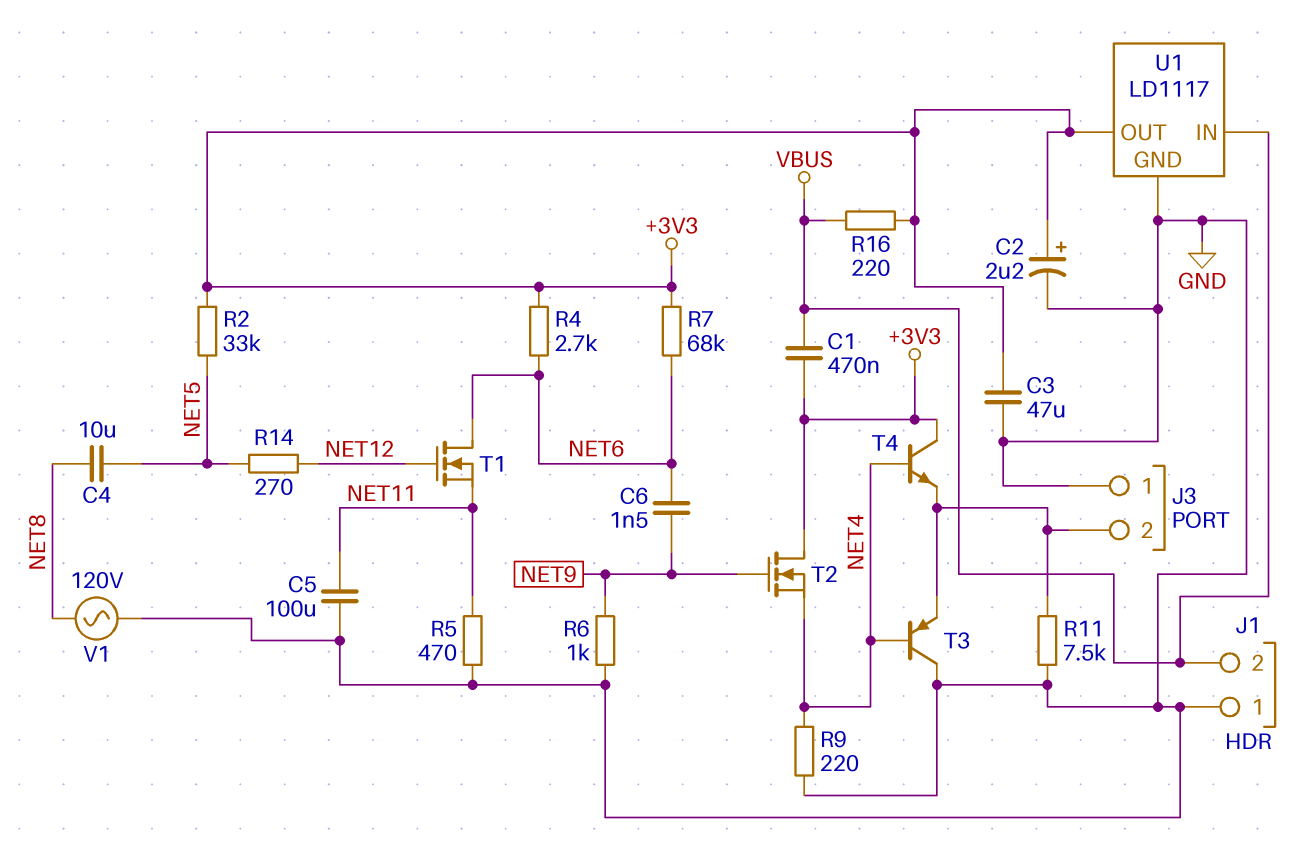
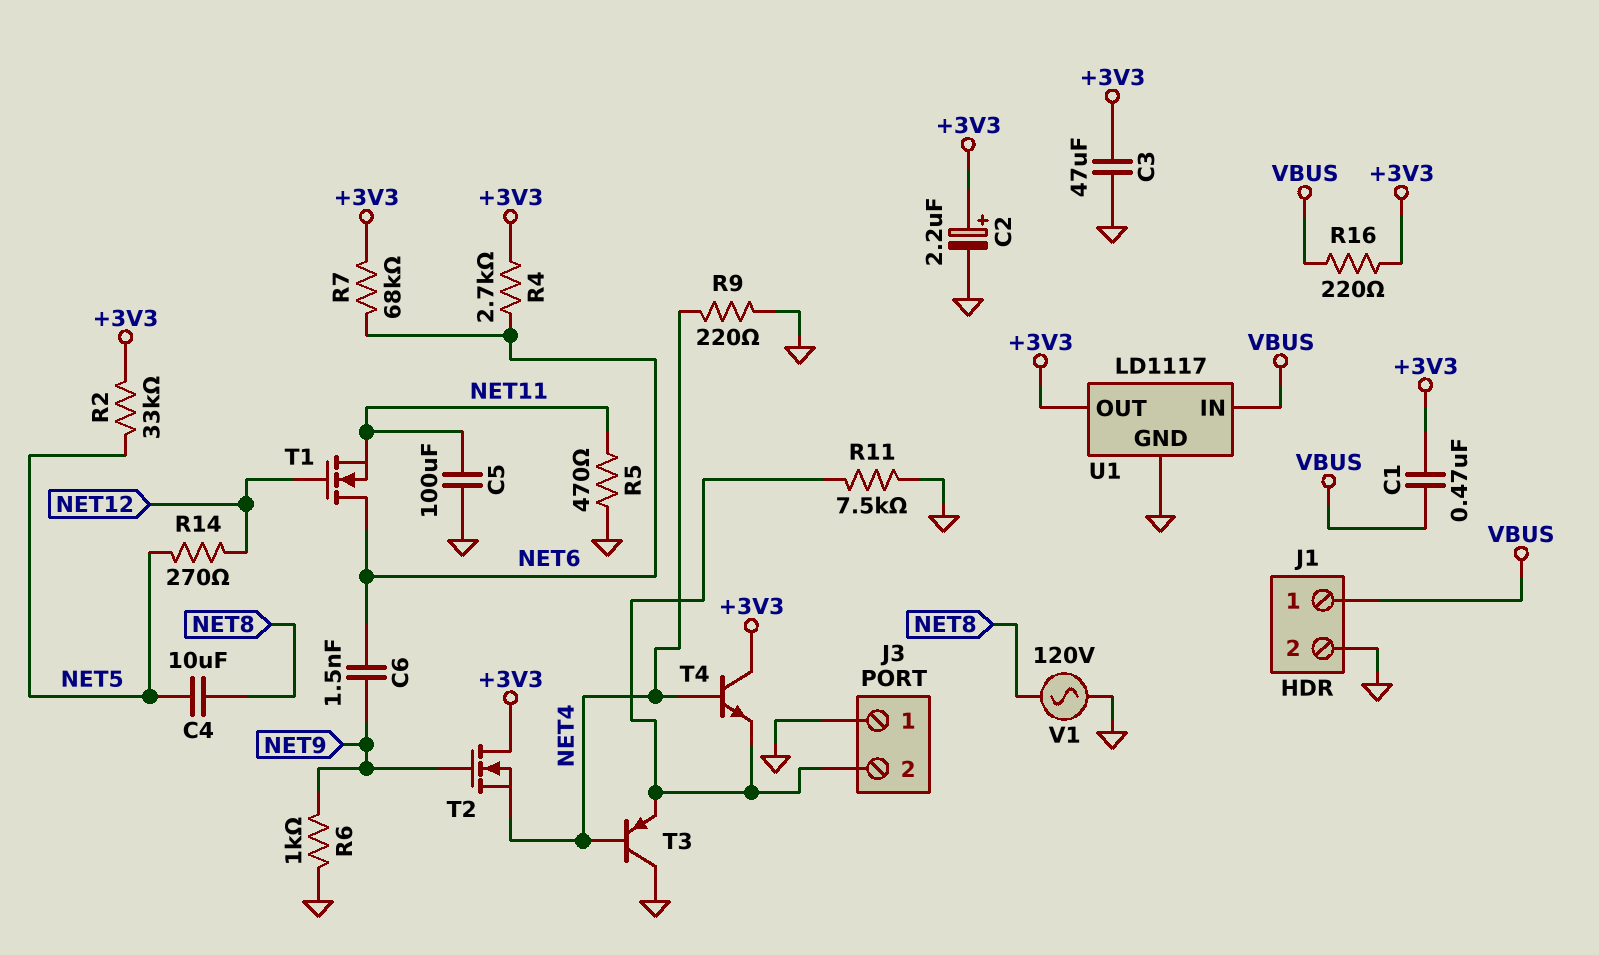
J1 pin 1: GND -> VBUS
J1 pin 2: VBUS -> GND

